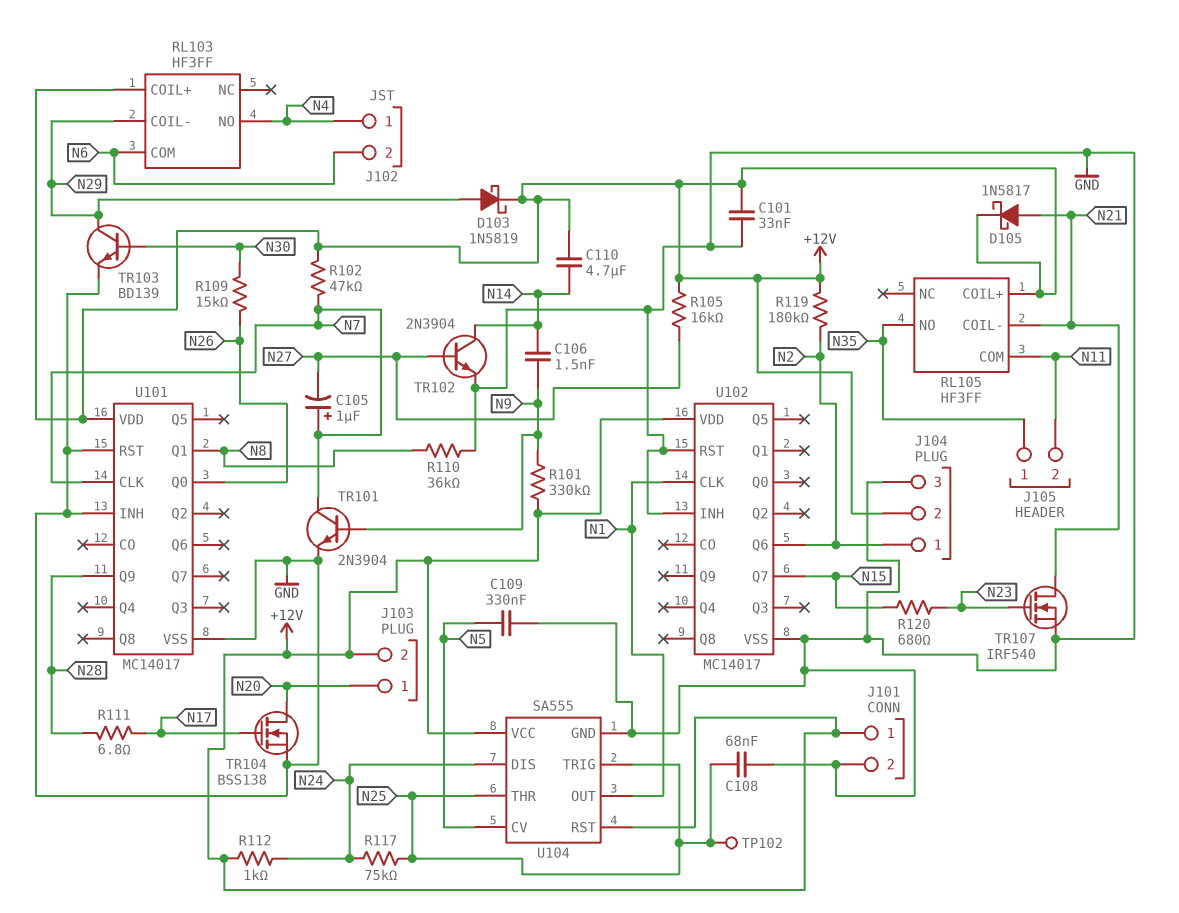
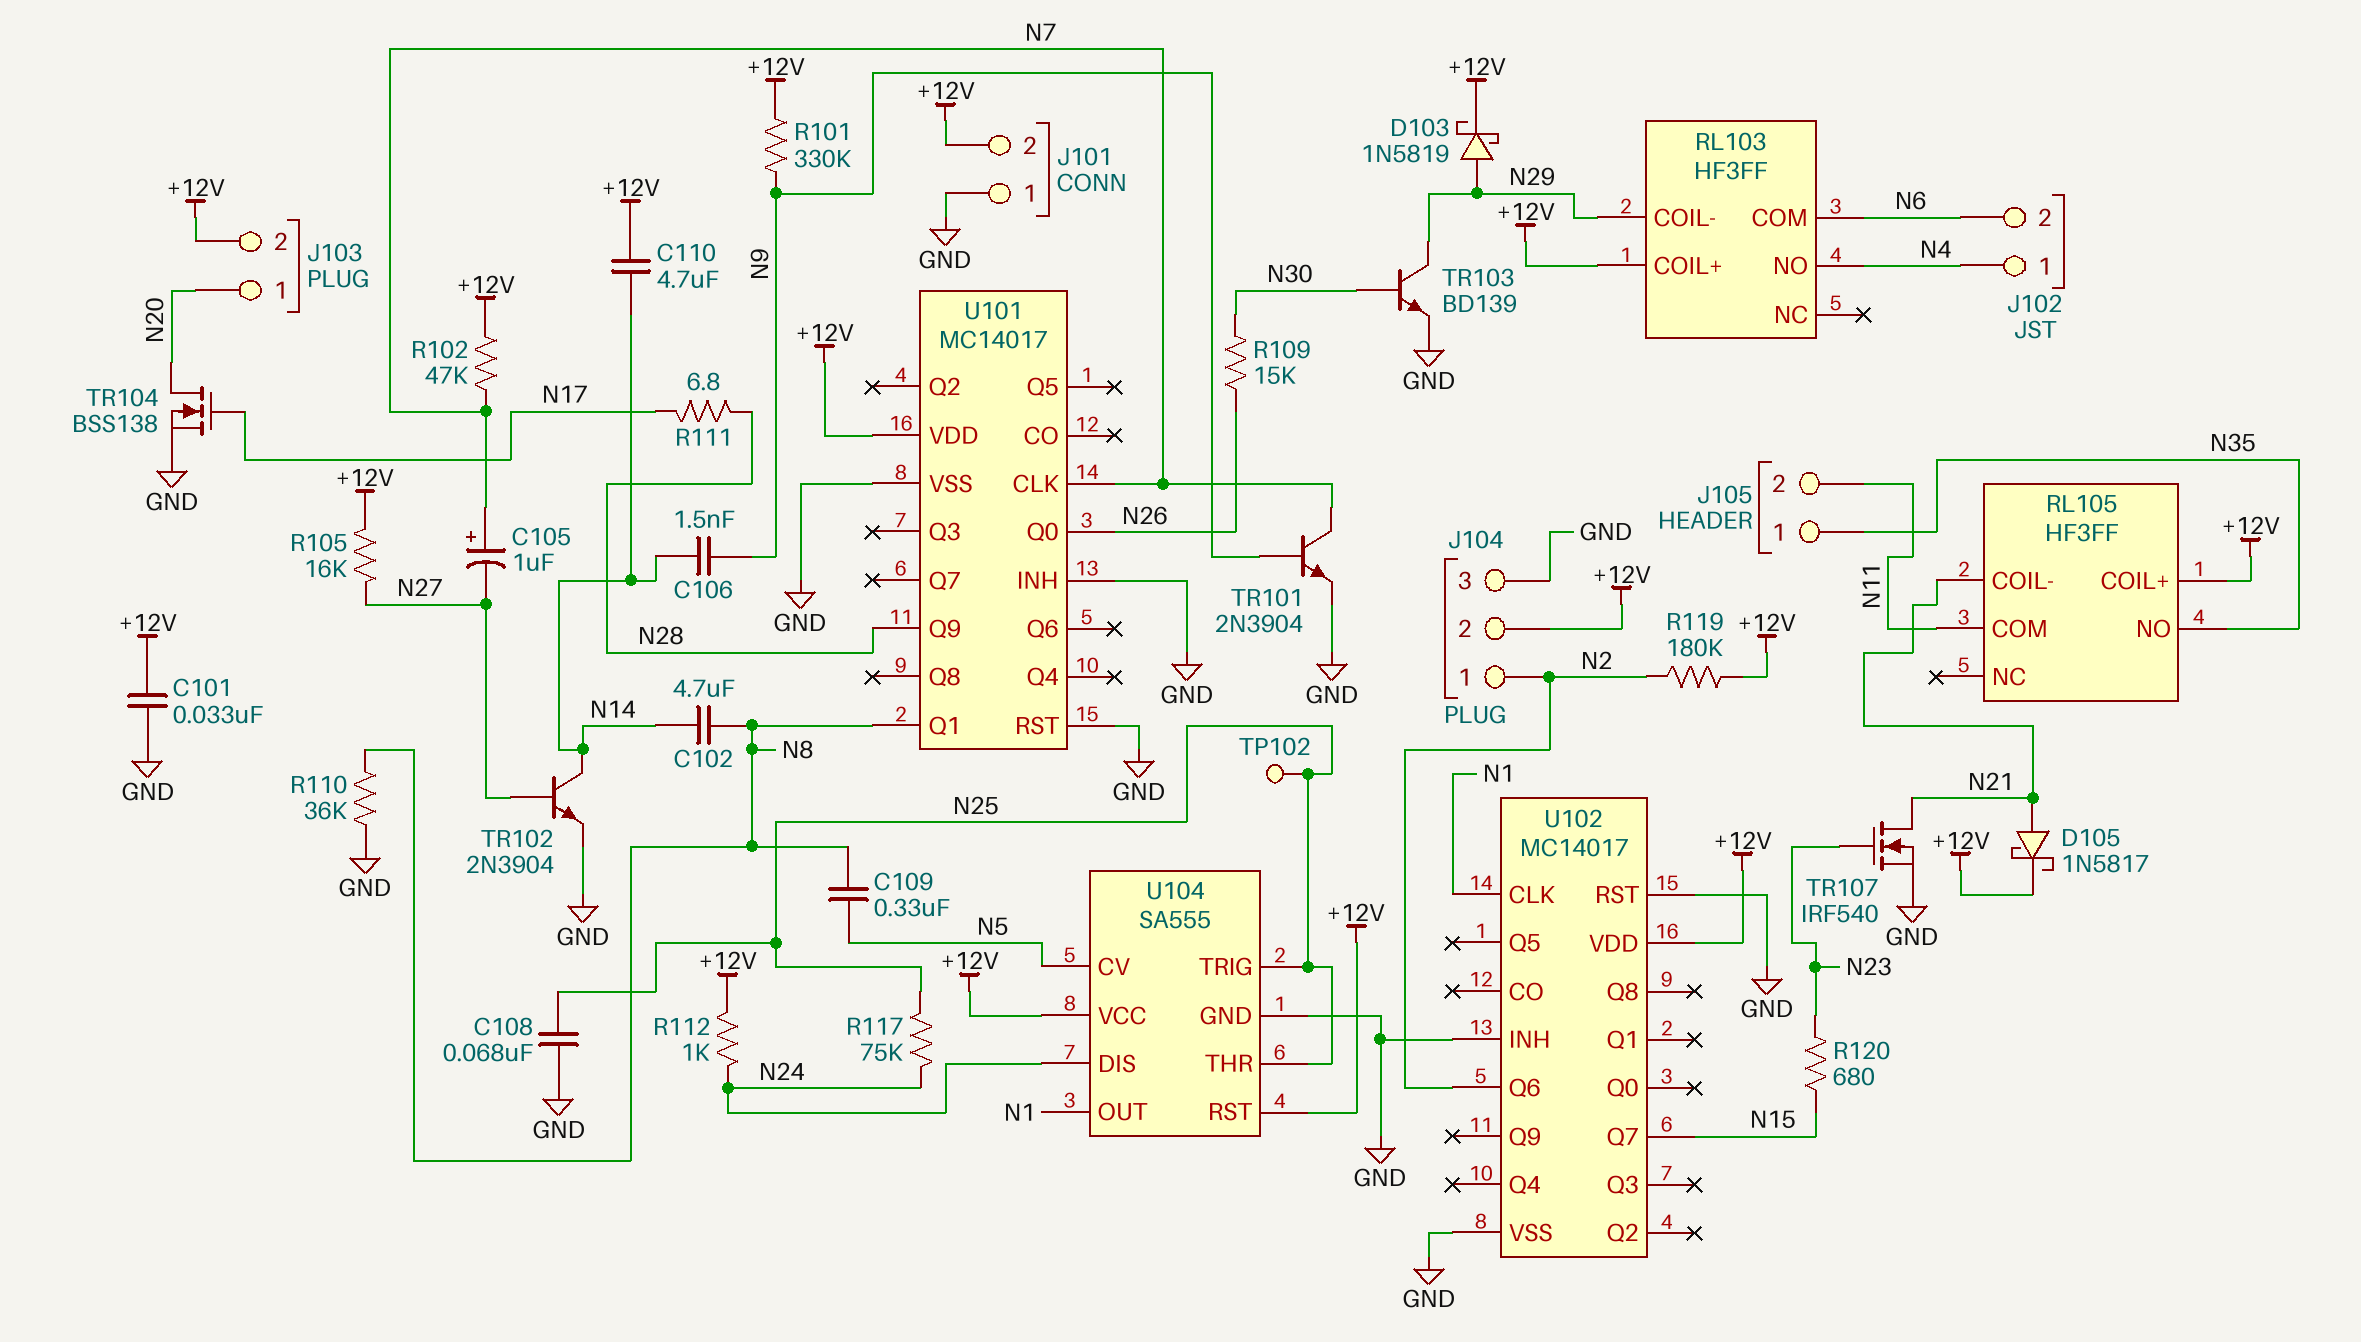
C102: none -> 4.7uF (N8, N14)
C109: 330nF (GND, N5) -> 330nF (N5, N8)
J101 pin 1: +12V -> GND
J101 pin 2: GND -> +12V

